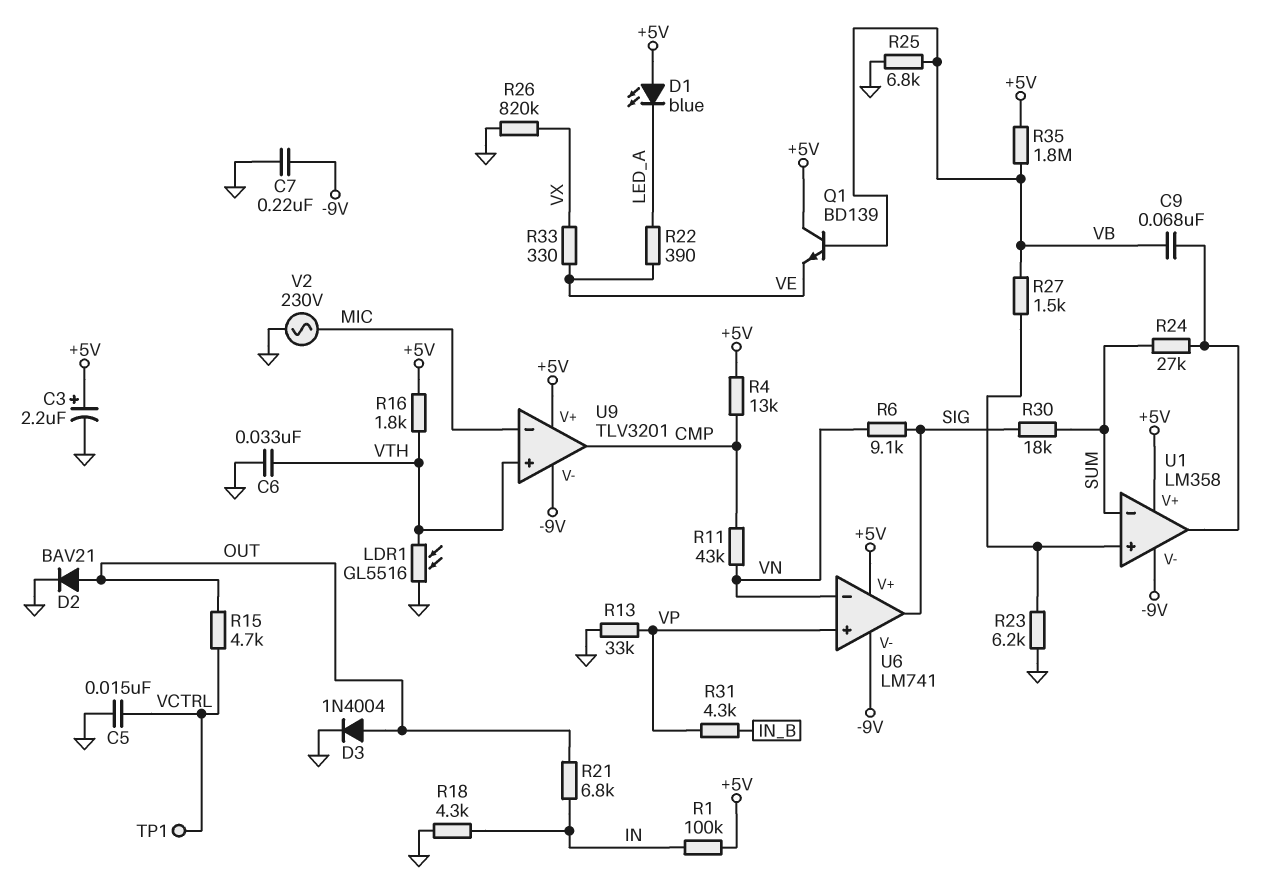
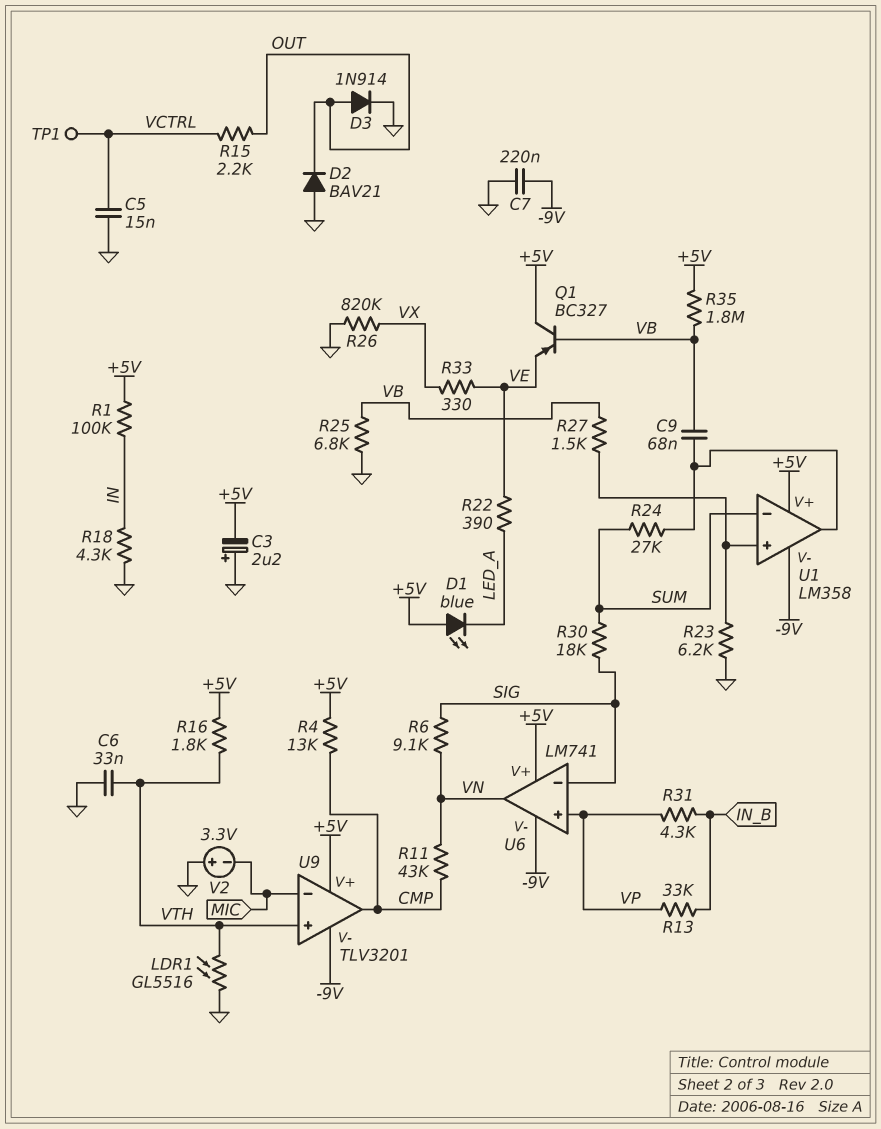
C3: 2.2uF (plus +5V, minus GND) -> 2.2uF (plus GND, minus +5V)
D2: diode BAV21 (A OUT, K GND) -> diode BAV21 (A GND, K OUT)
D3: diode 1N4004 (A OUT, K GND) -> diode 1N914 (A OUT, K GND)
Q1: NPN BD139 (B VB, C +5V, E VE) -> PNP BC327 (B VB, C +5V, E VE)
R13: 33k (GND, VP) -> 33k (IN_B, VP)
R15: 4.7k (OUT, VCTRL) -> 2.2k (OUT, VCTRL)
R21: 6.8k (IN, OUT) -> none
U6 pin in-: VN -> SIG
U6 pin out: SIG -> VN
V2: AC 230V (GND, MIC) -> 3.3V (plus GND, minus MIC)

